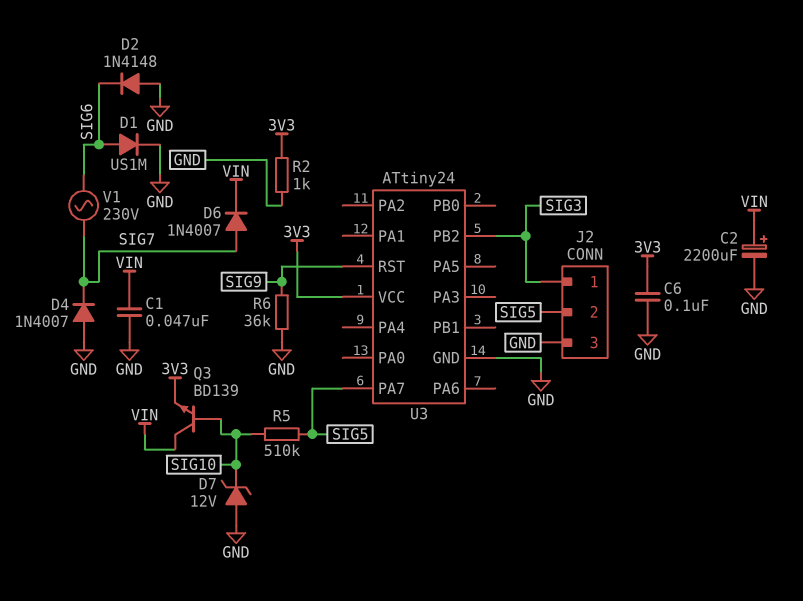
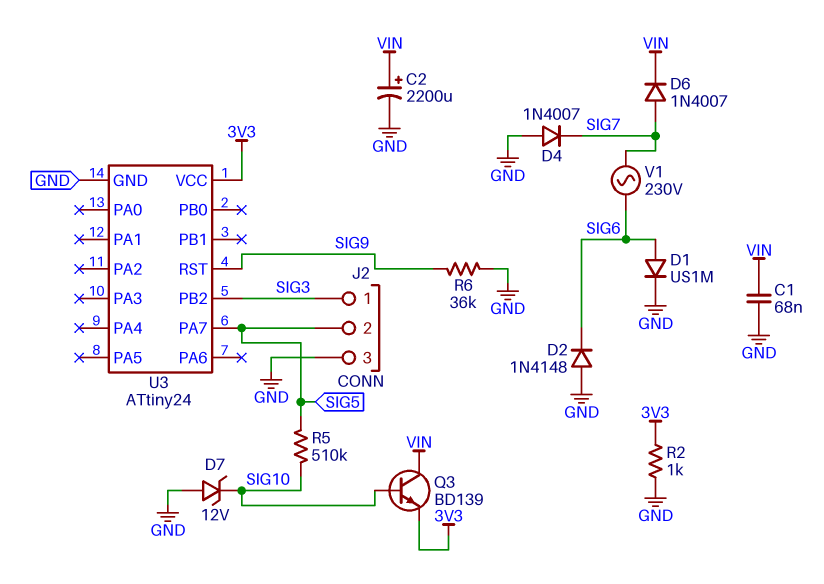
C1: 47nF (GND, VIN) -> 68nF (GND, VIN)
C6: 100nF (3V3, GND) -> none

